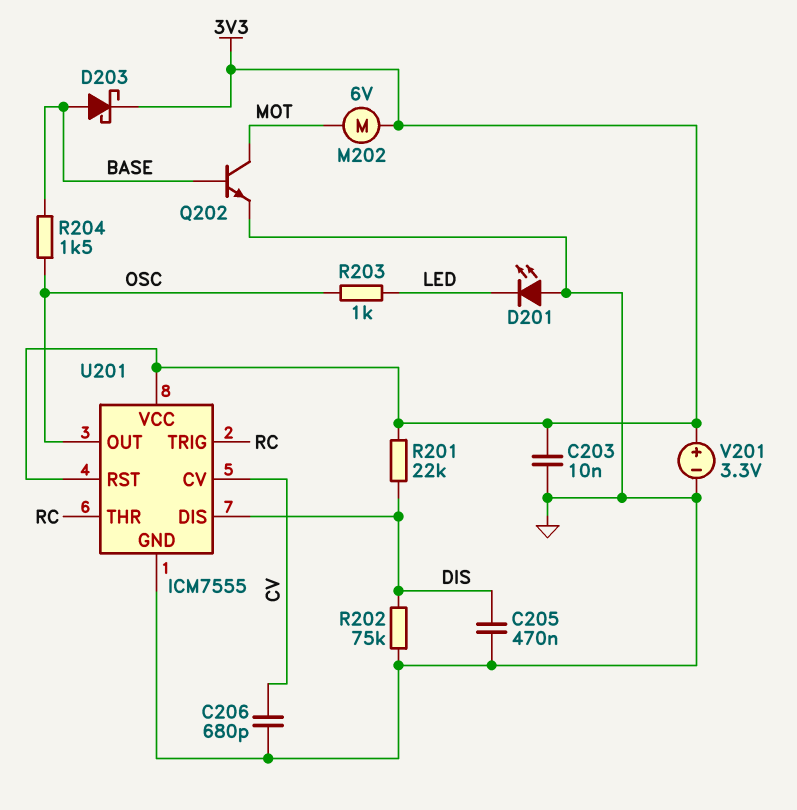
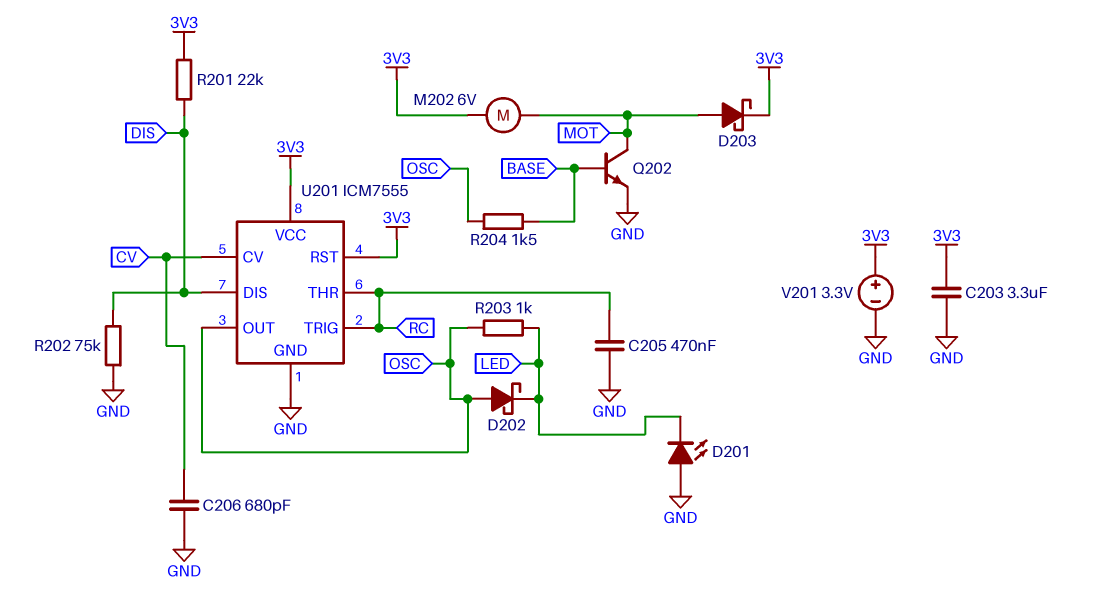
C203: 10nF (3V3, GND) -> 3.3uF (3V3, GND)
C205: 470nF (DIS, GND) -> 470nF (GND, RC)
D202: none -> schottky (A OSC, K LED)
D203: schottky (A BASE, K 3V3) -> schottky (A MOT, K 3V3)

